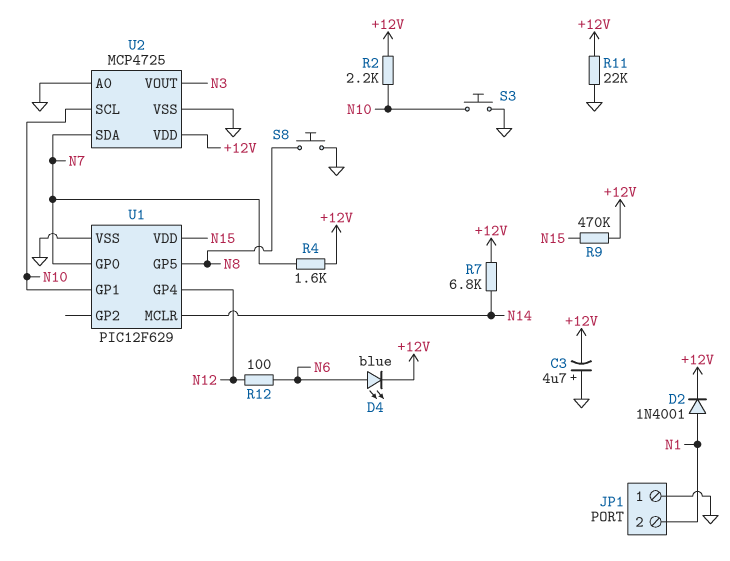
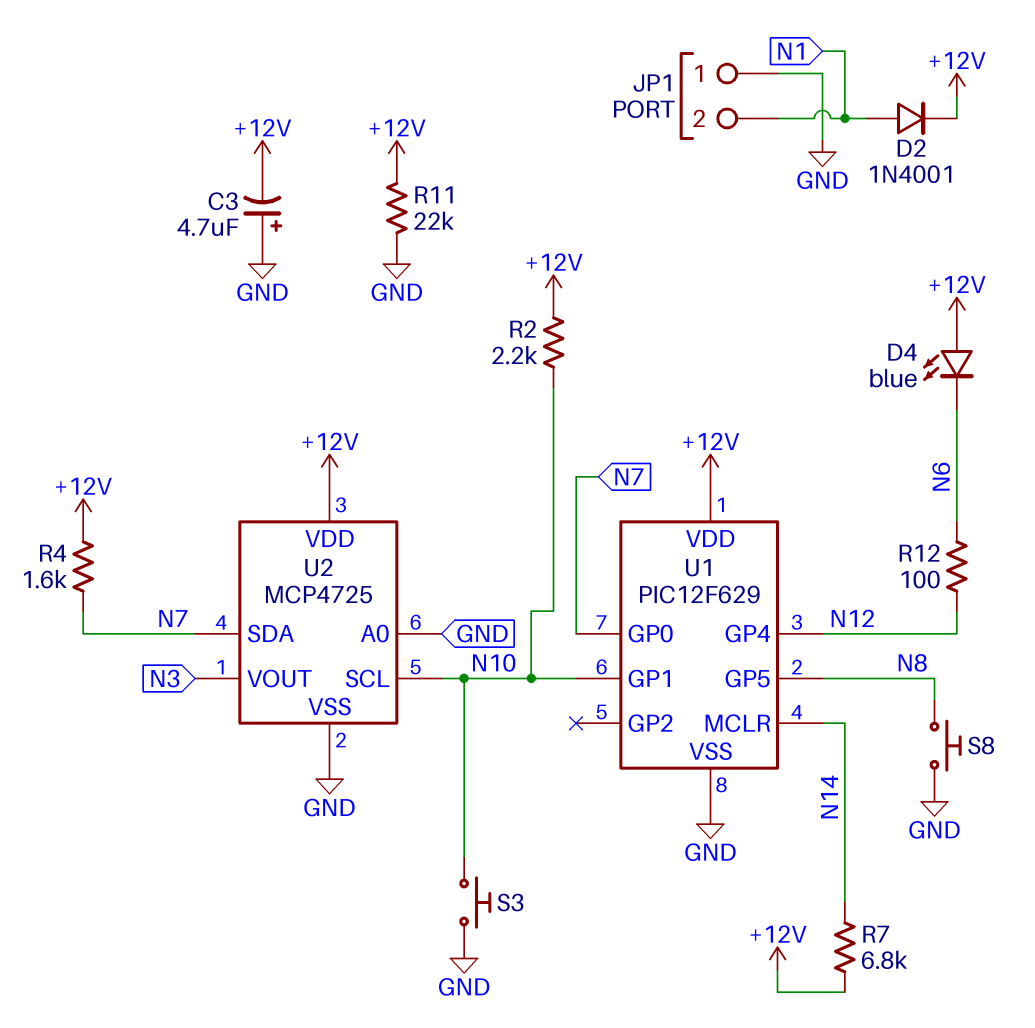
D4: LED blue (A N6, K +12V) -> LED blue (A +12V, K N6)
R9: 470k (+12V, N15) -> none
U1 pin VDD: N15 -> +12V

